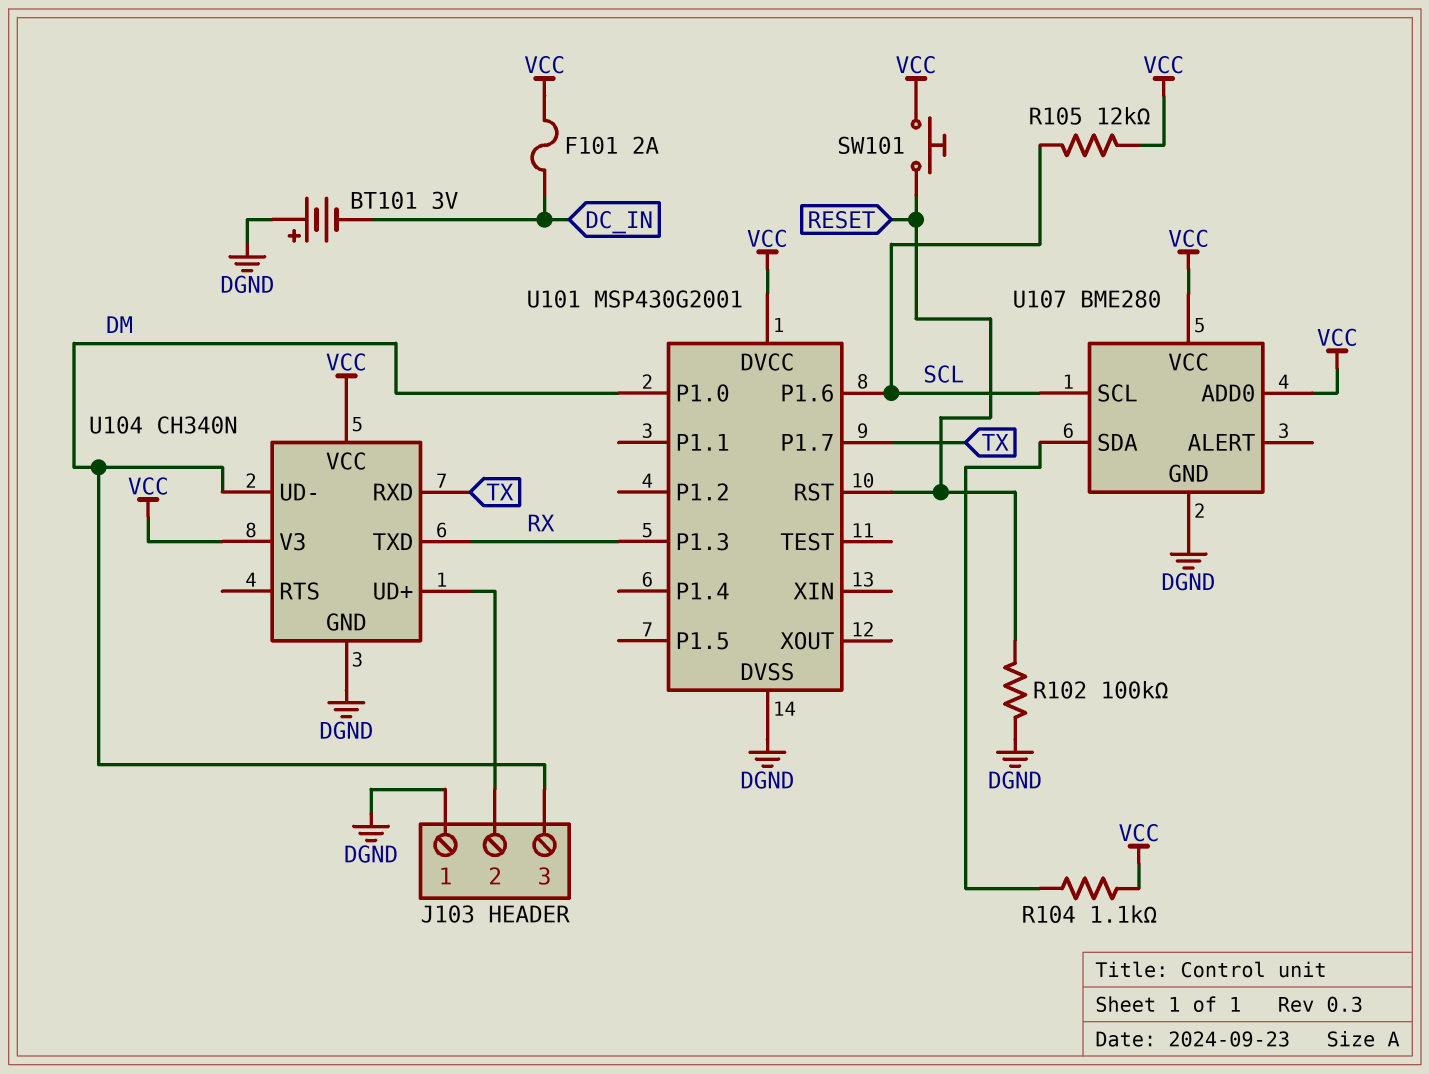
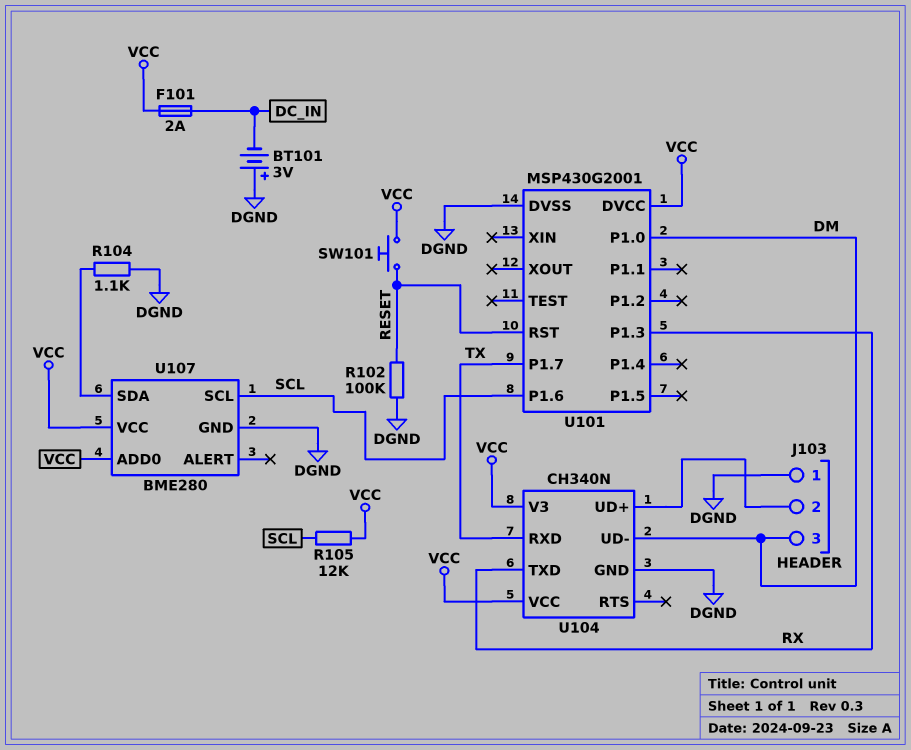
R104: 1.1k (U107/SDA, VCC) -> 1.1k (DGND, U107/SDA)

